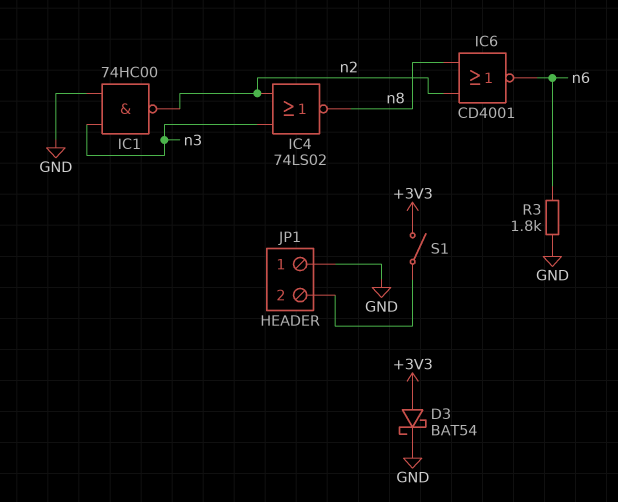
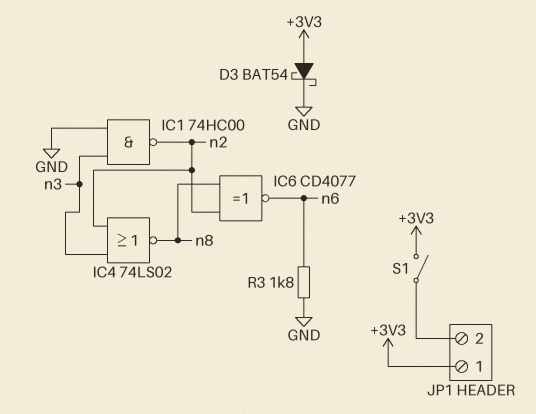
IC6: NOR CD4001 (in n2, in n8, out n6) -> XNOR CD4077 (in n2, in n8, out n6)
JP1 pin 1: GND -> +3V3

